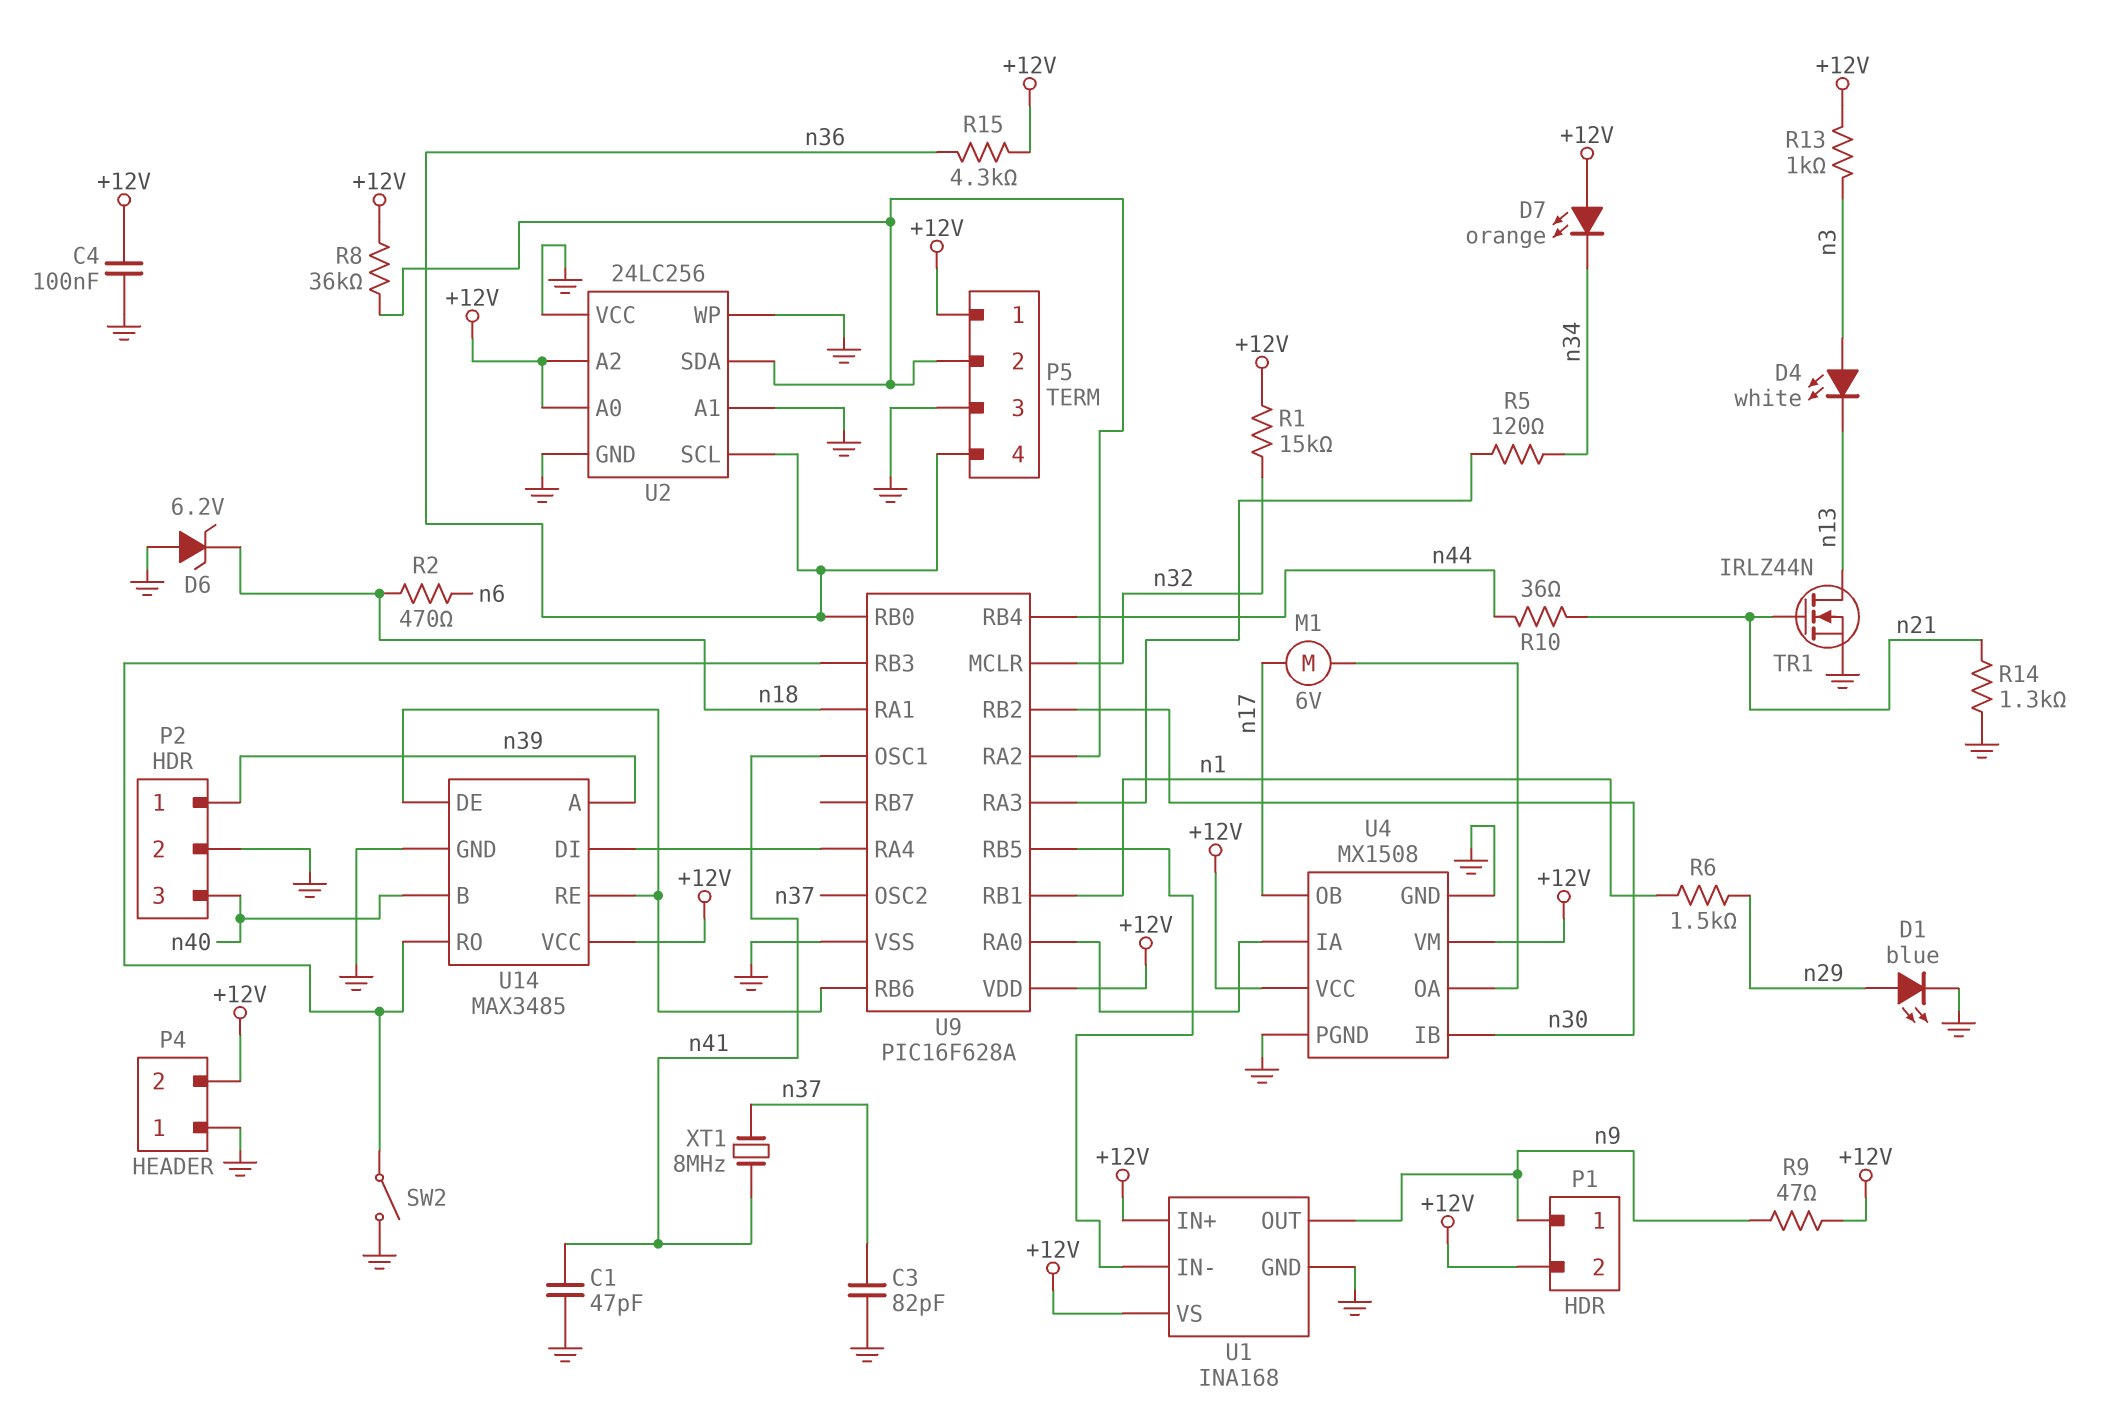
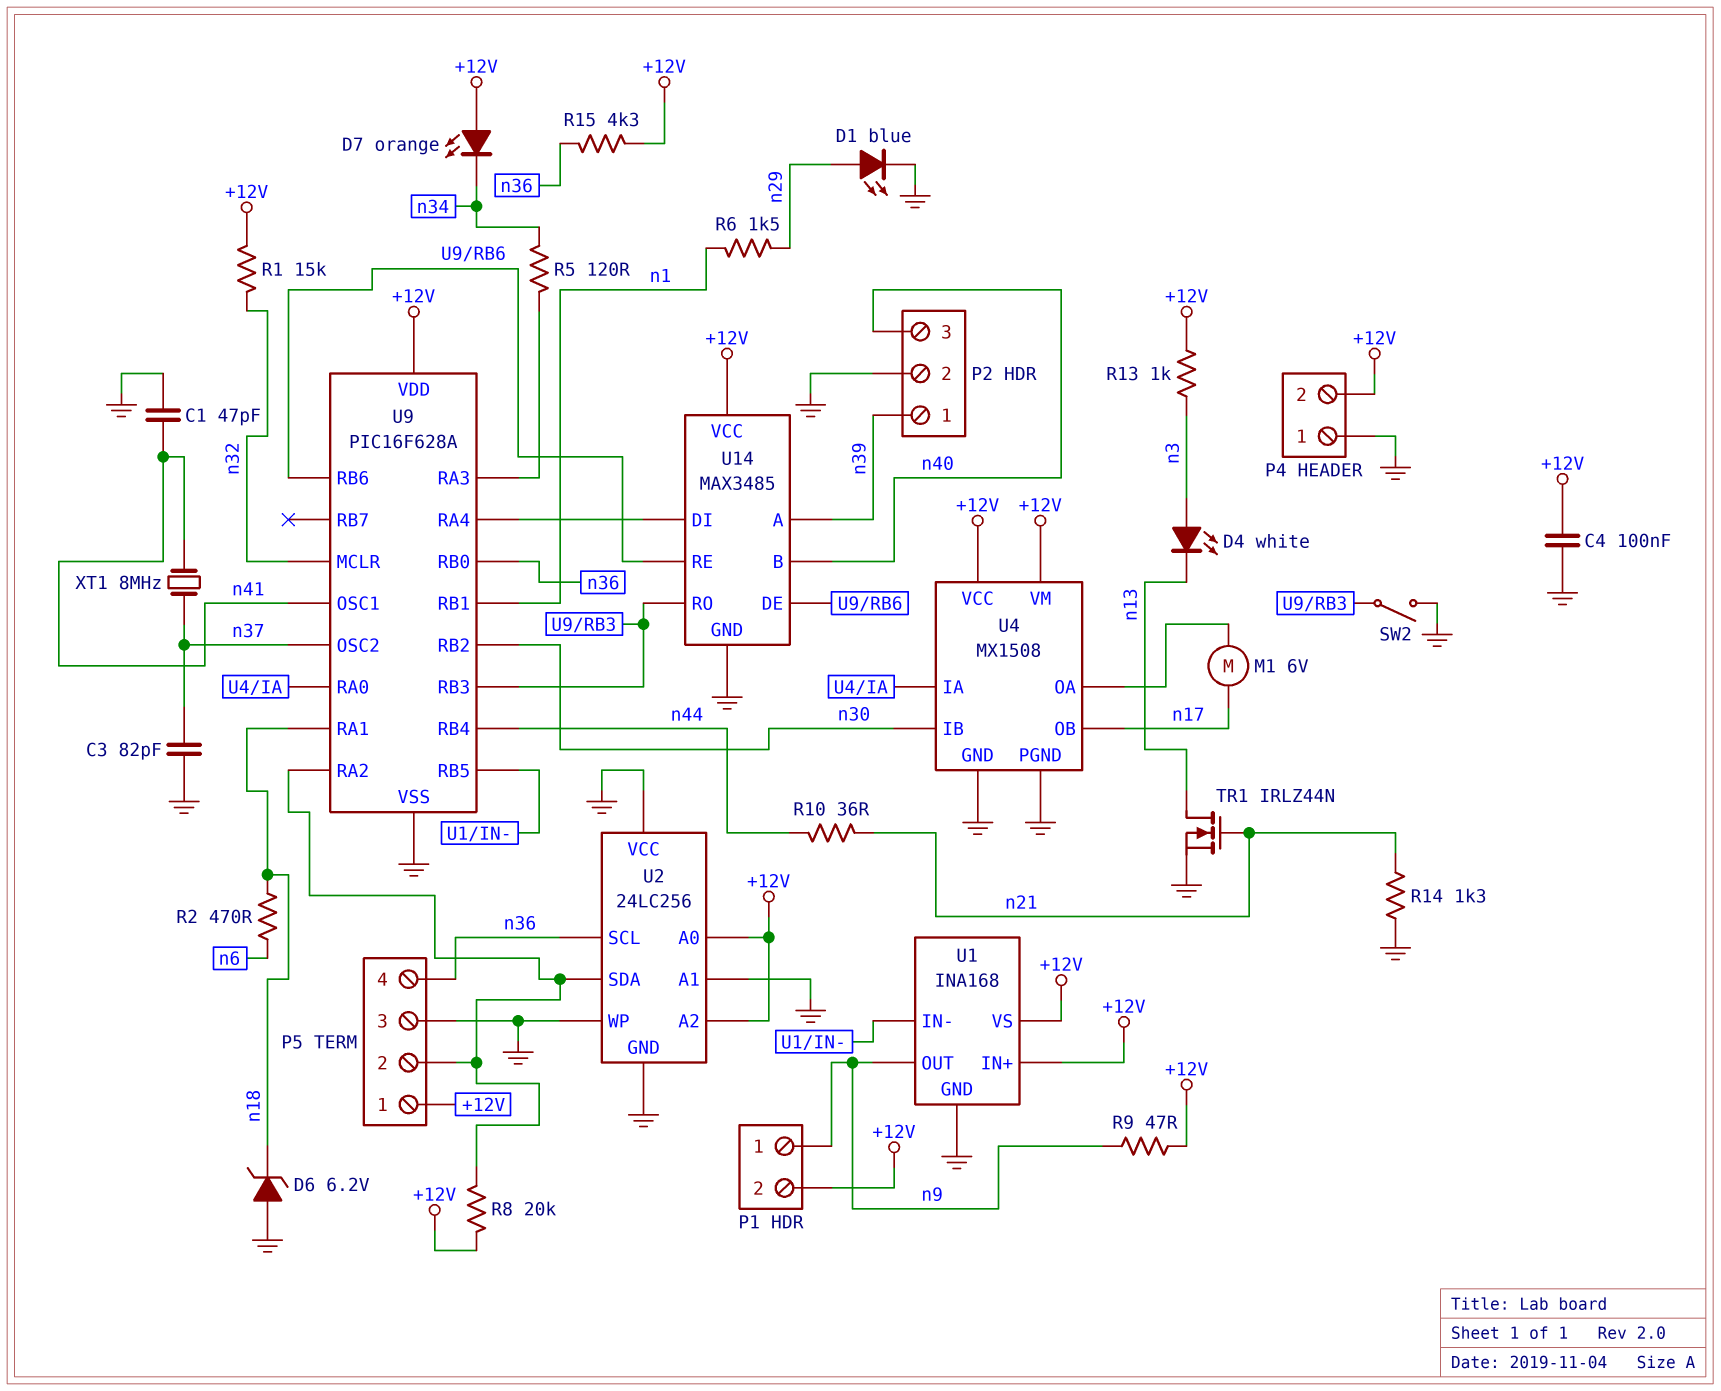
R8: 36k (+12V, P5/2) -> 20k (+12V, P5/2)

